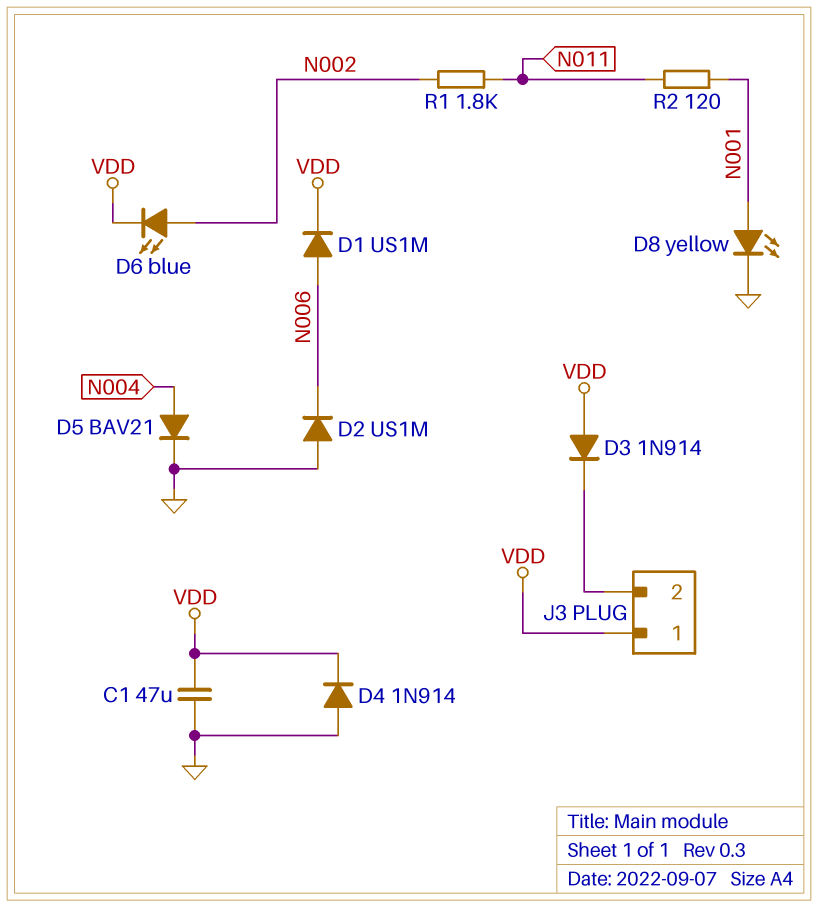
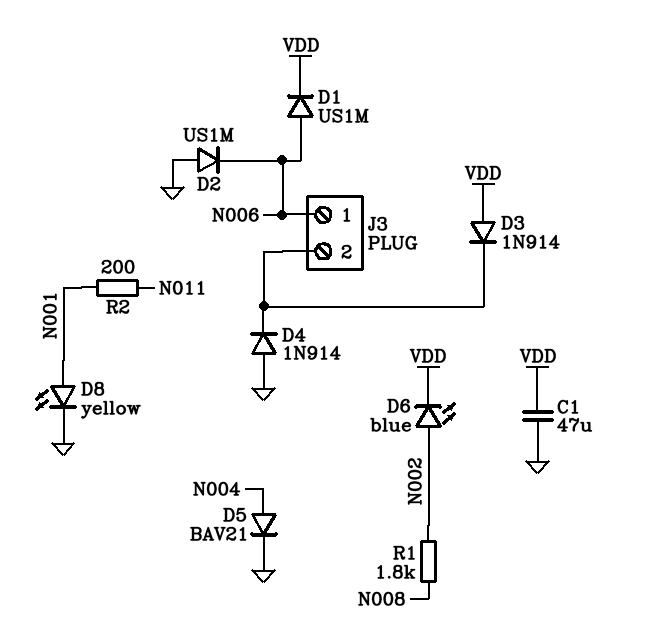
D4: diode 1N914 (A GND, K VDD) -> diode 1N914 (A GND, K J3/2)
J3 pin 1: VDD -> N006
R1: 1.8k (N002, N011) -> 1.8k (N002, N008)
R2: 120 (N001, N011) -> 200 (N001, N011)

